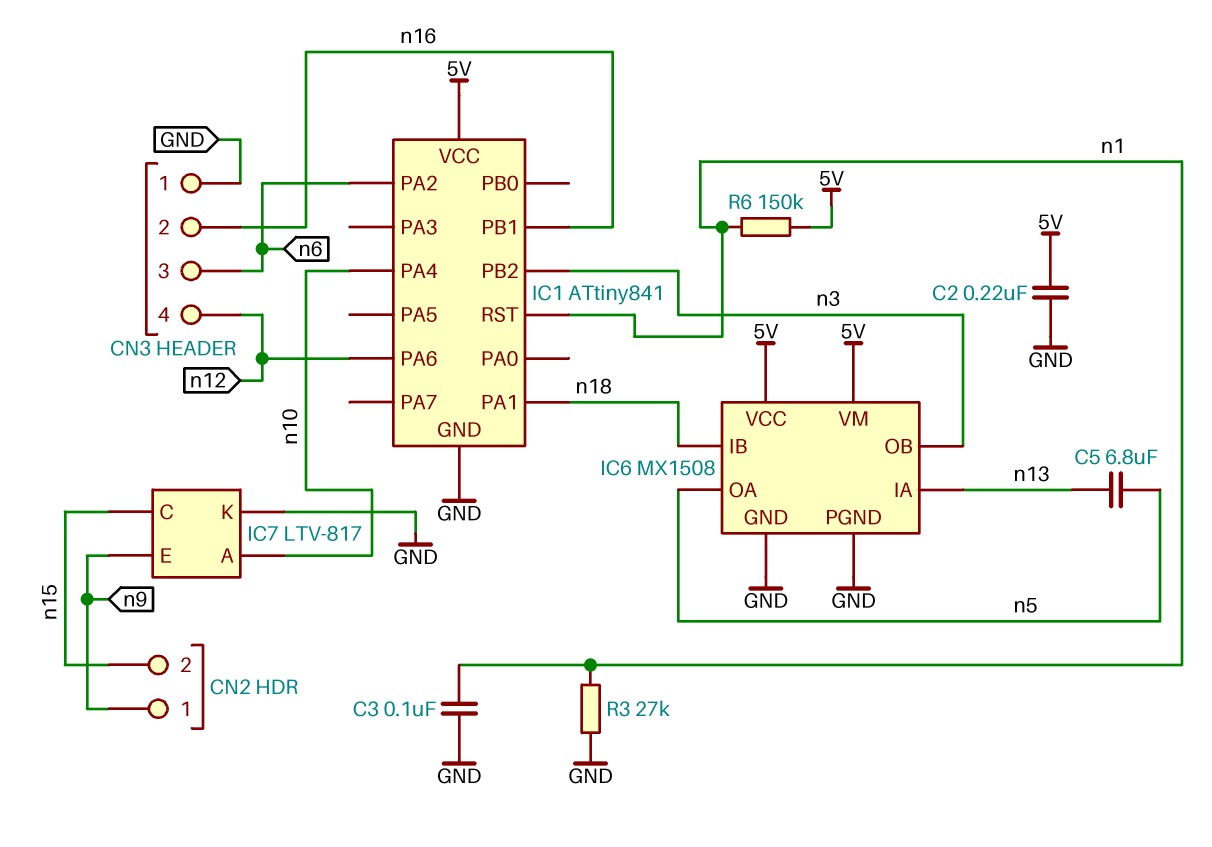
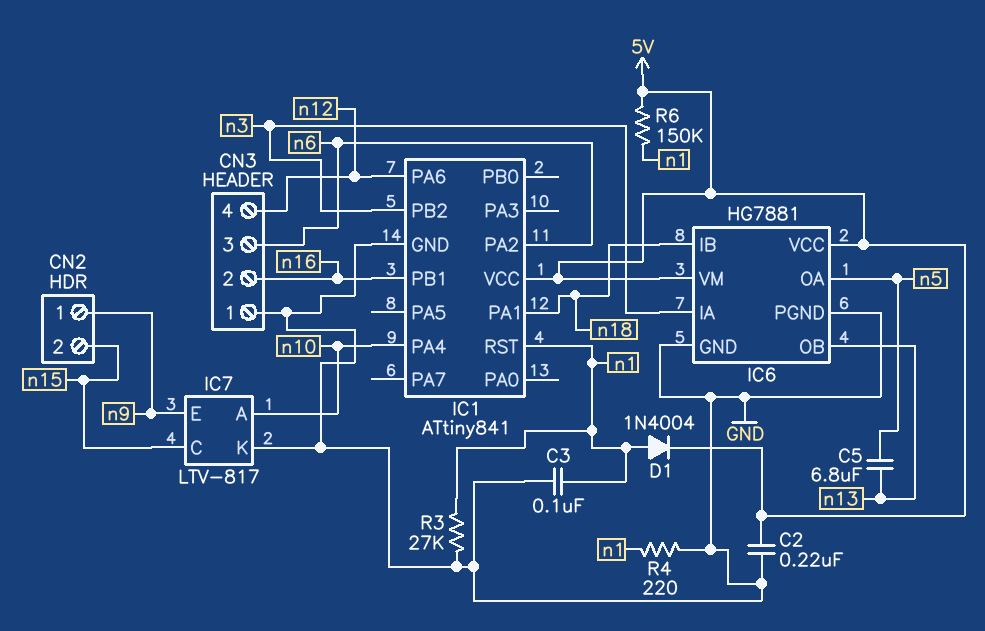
D1: none -> diode 1N4004 (A n1, K 5V)
IC6: MX1508 -> HG7881
IC6 pin IA: n13 -> n3
IC6 pin OB: n3 -> n13
R4: none -> 220 (GND, n1)

